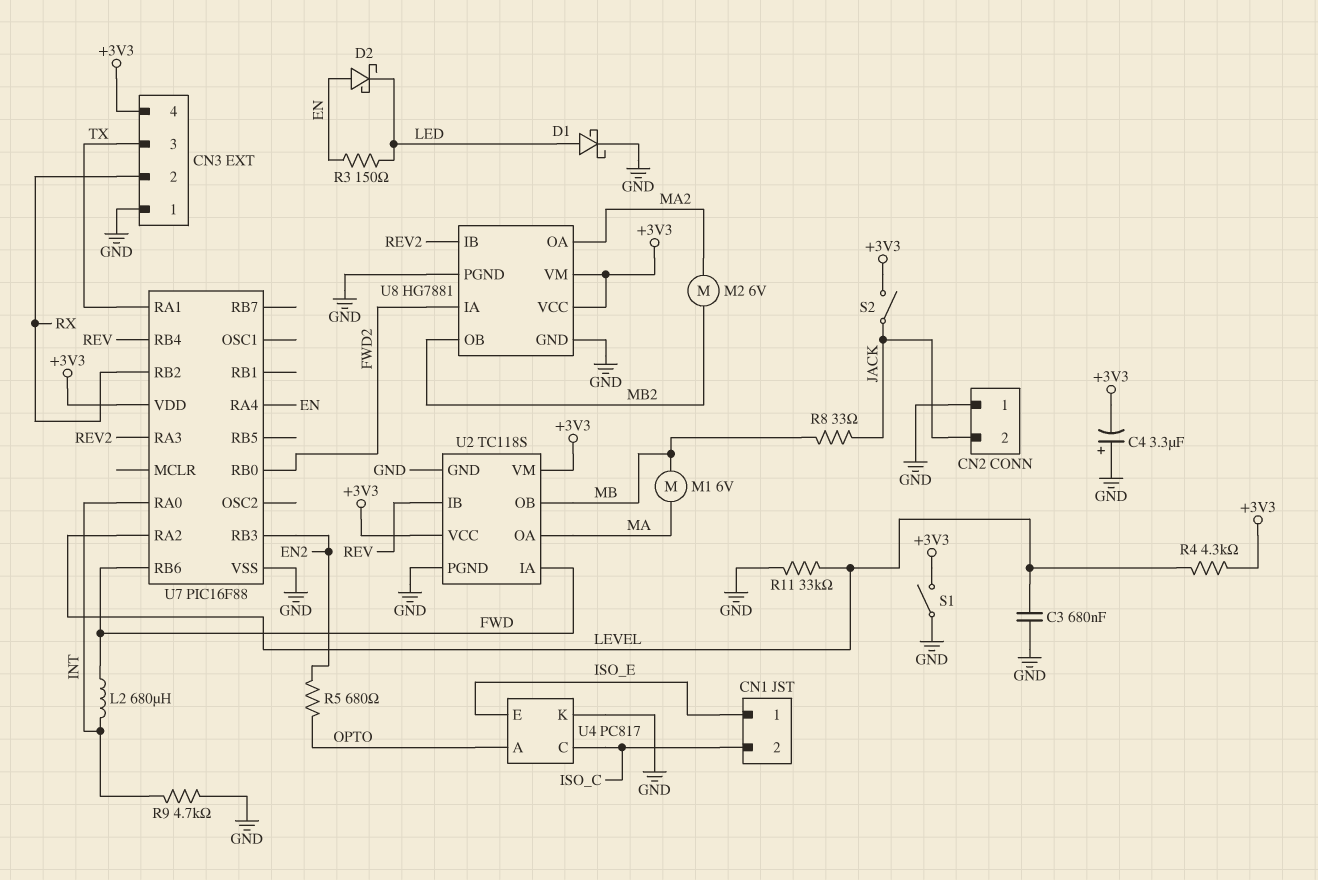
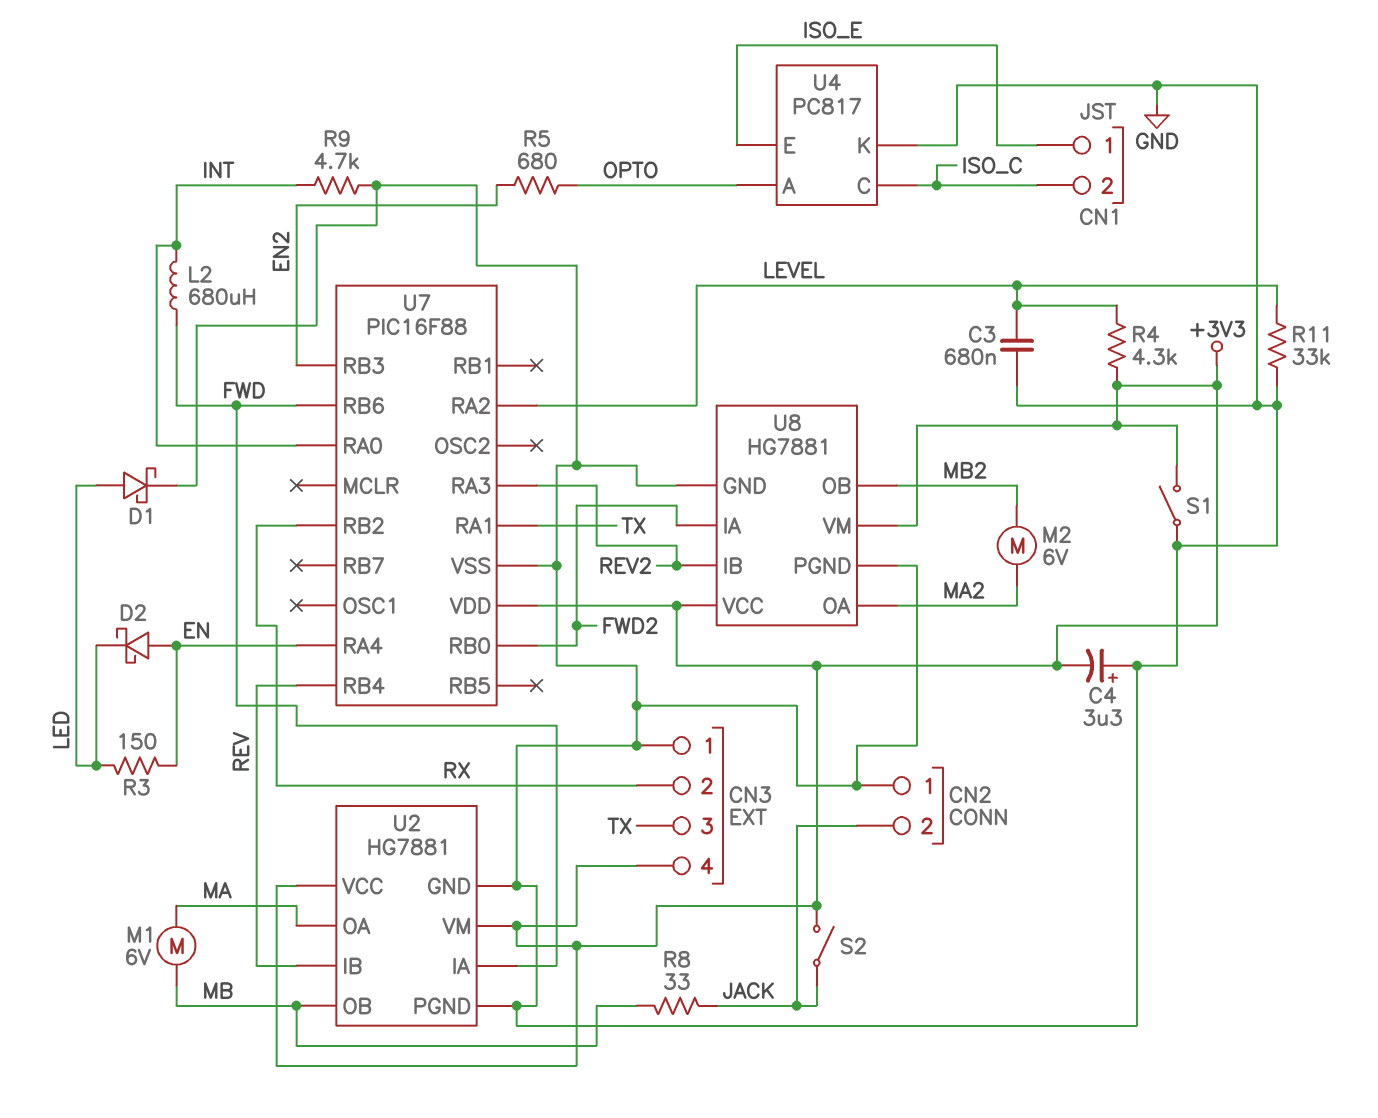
U2: TC118S -> HG7881

